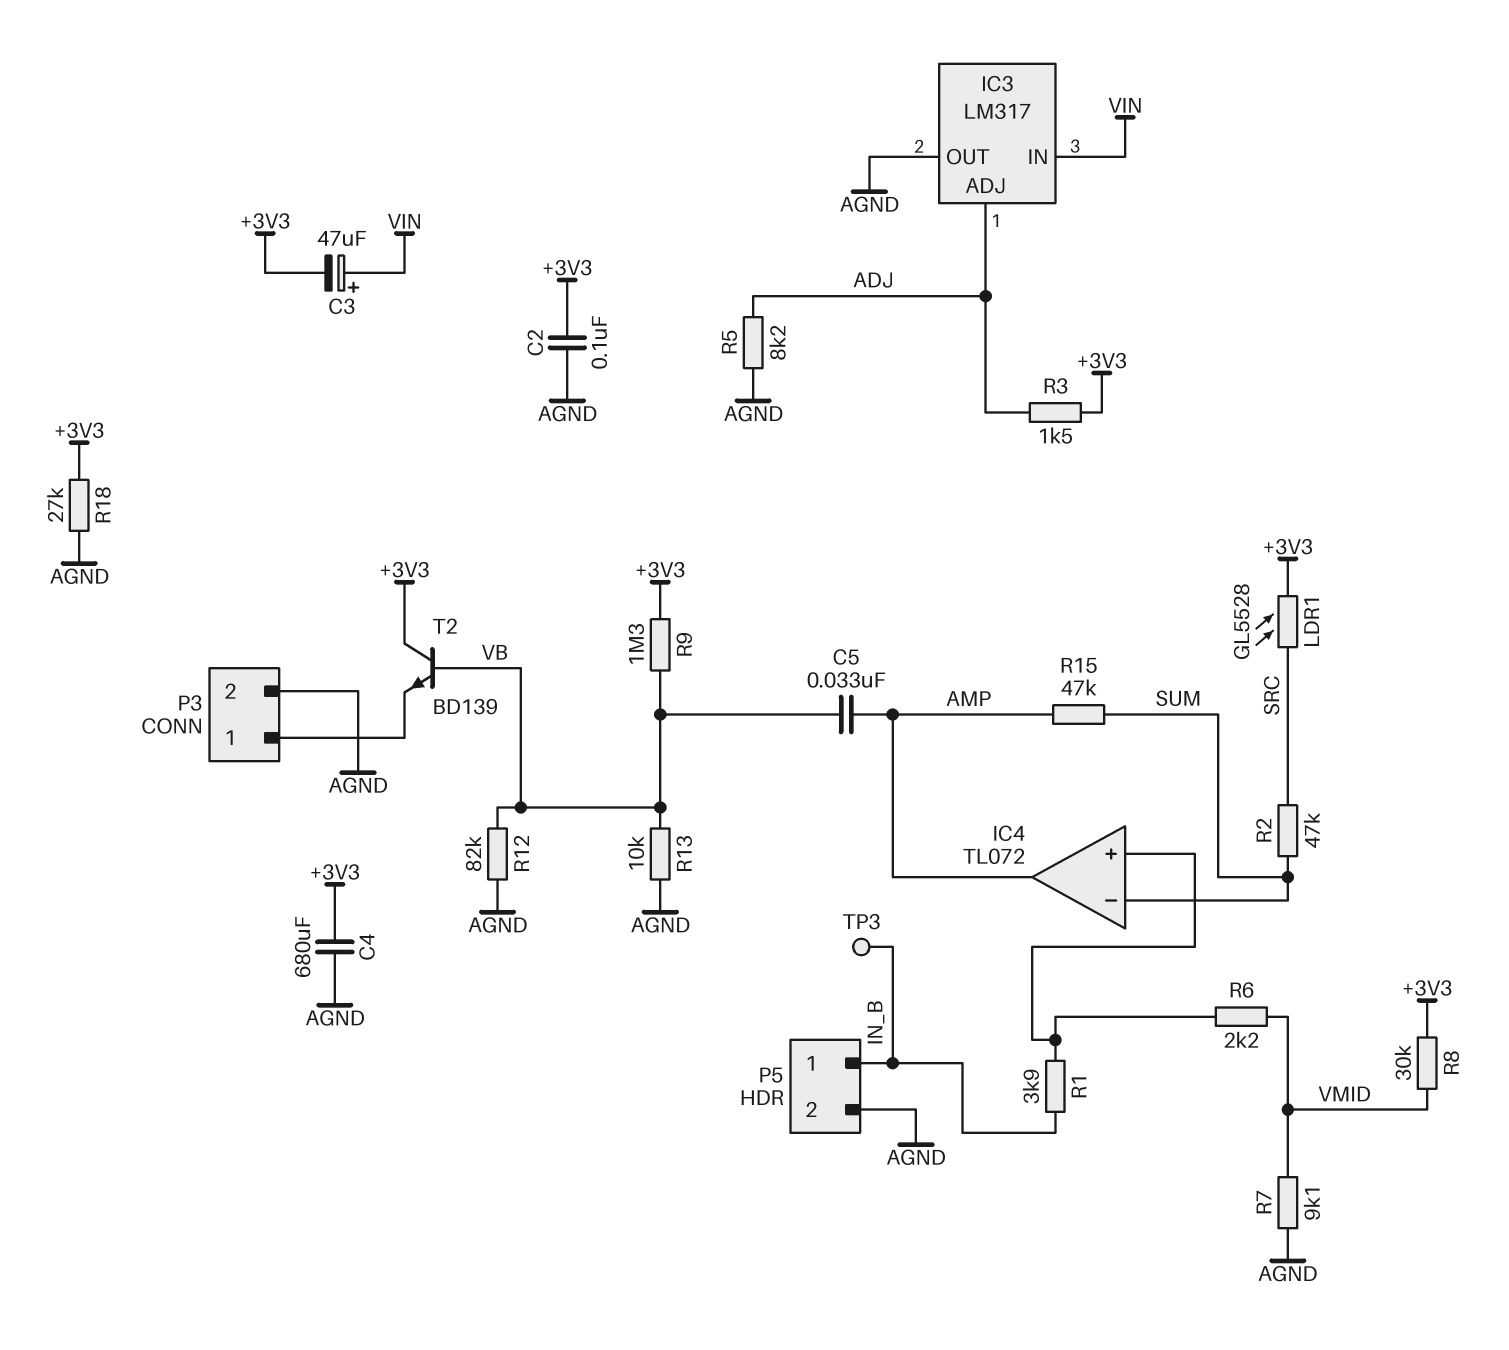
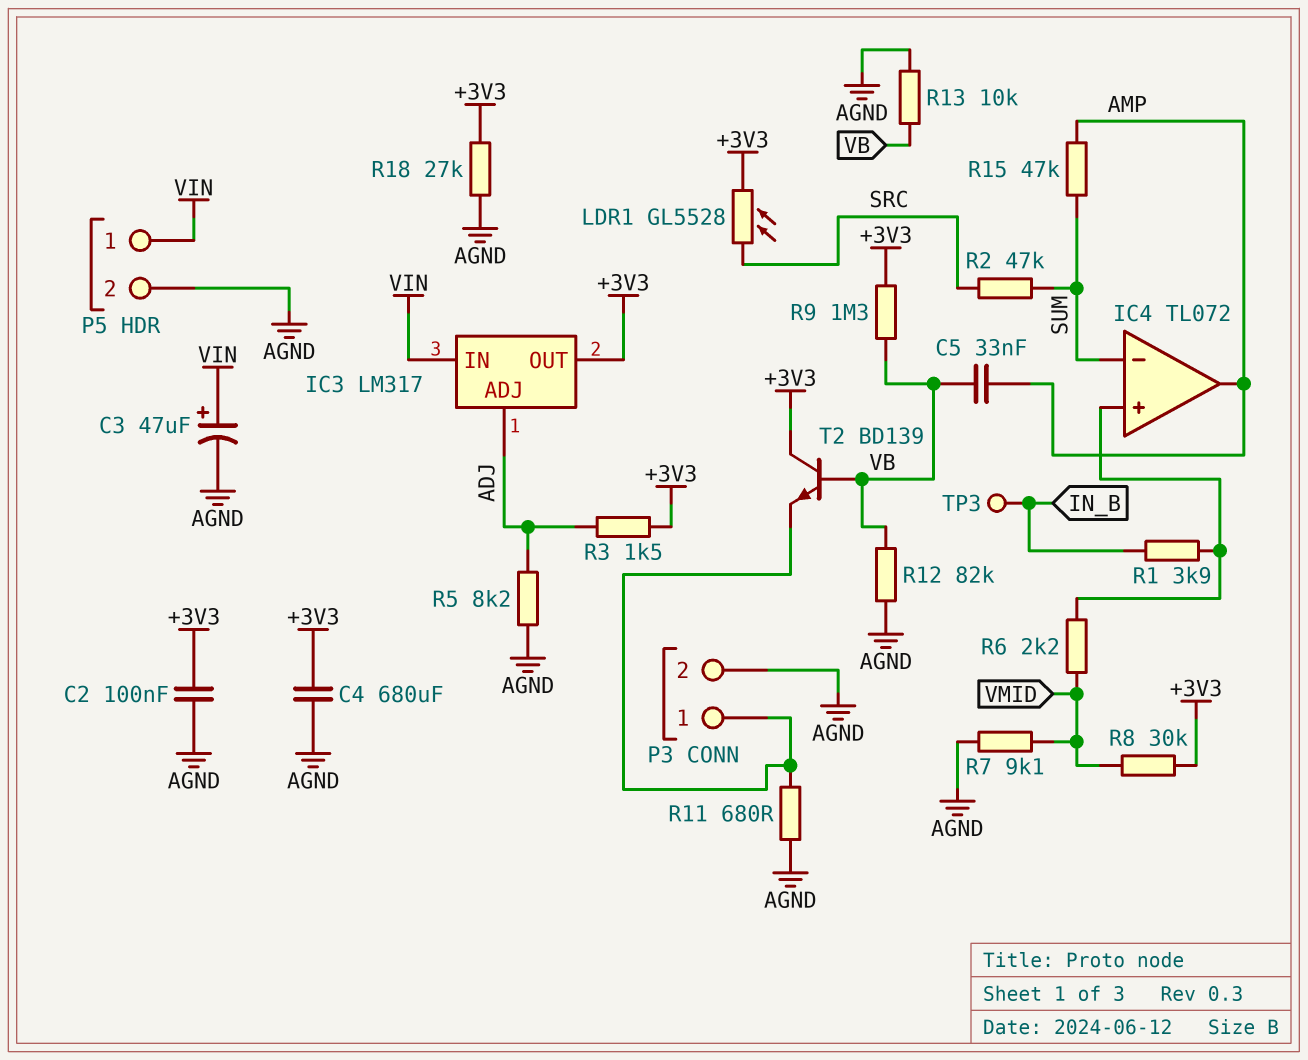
C3: 47uF (plus VIN, minus +3V3) -> 47uF (plus VIN, minus AGND)
IC3 pin OUT: AGND -> +3V3
P5 pin 1: IN_B -> VIN
R11: none -> 680 (AGND, P3/1)

